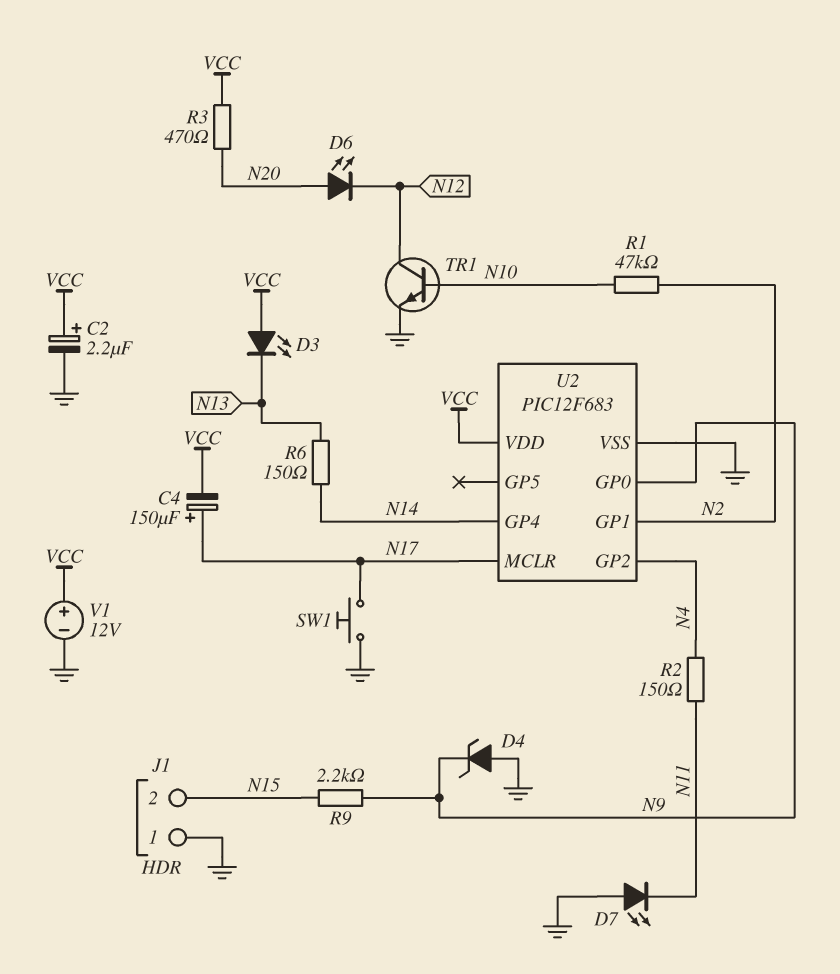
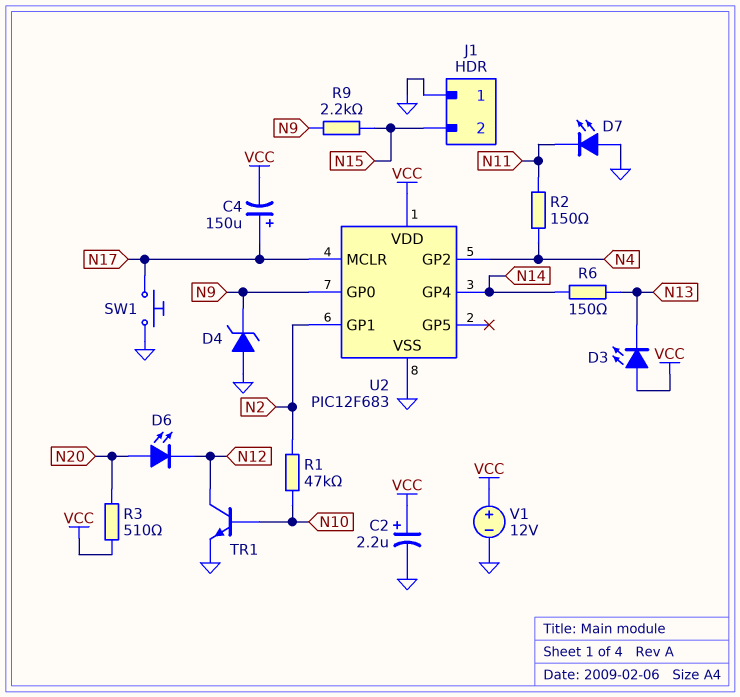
R3: 470 (N20, VCC) -> 510 (N20, VCC)

